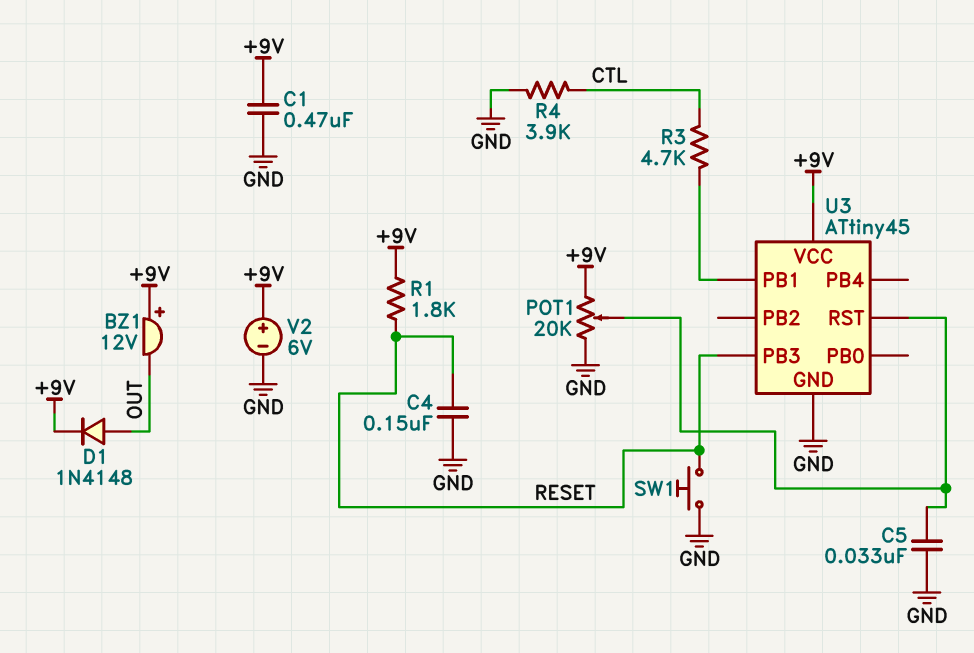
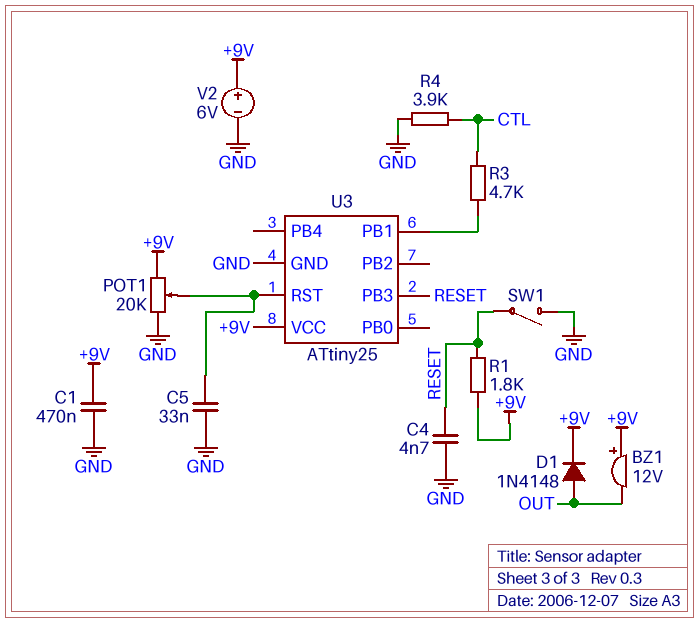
C4: 150nF (GND, RESET) -> 4.7nF (GND, RESET)
SW1: button (GND, RESET) -> switch (GND, RESET)
U3: ATtiny45 -> ATtiny25

